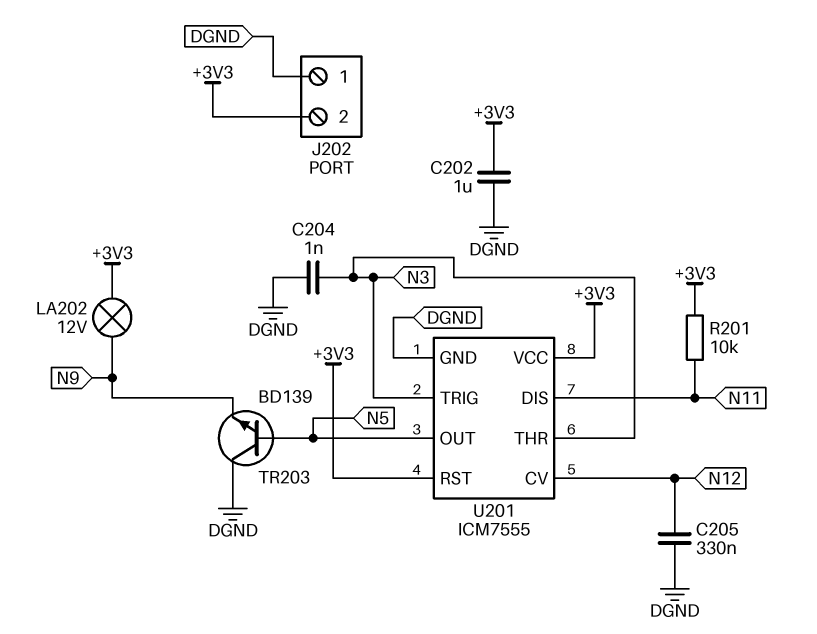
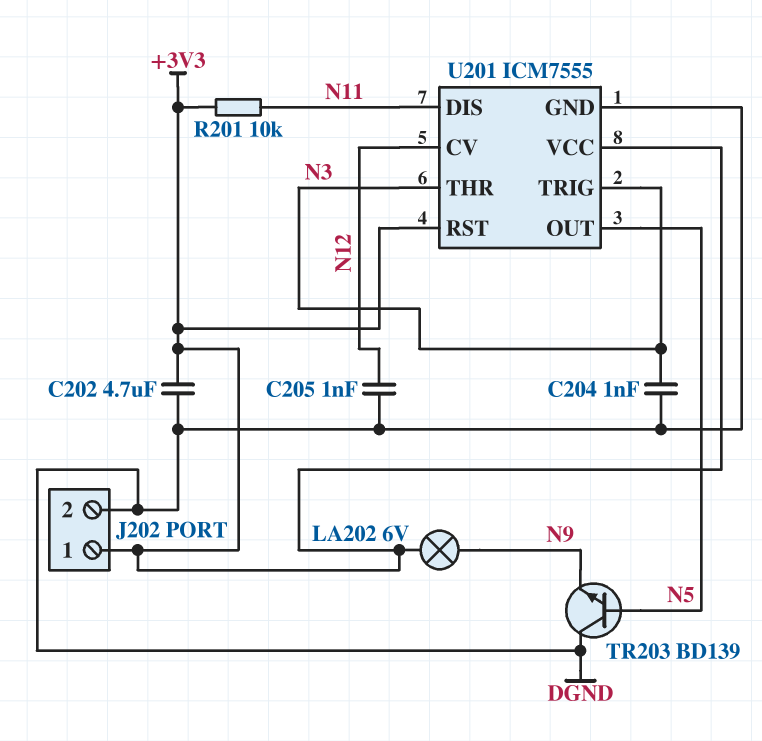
C202: 1uF (+3V3, DGND) -> 4.7uF (+3V3, DGND)
C205: 330nF (DGND, N12) -> 1nF (DGND, N12)
J202 pin 1: DGND -> +3V3
J202 pin 2: +3V3 -> DGND
LA202: lamp 12V (+3V3, N9) -> lamp 6V (+3V3, N9)

